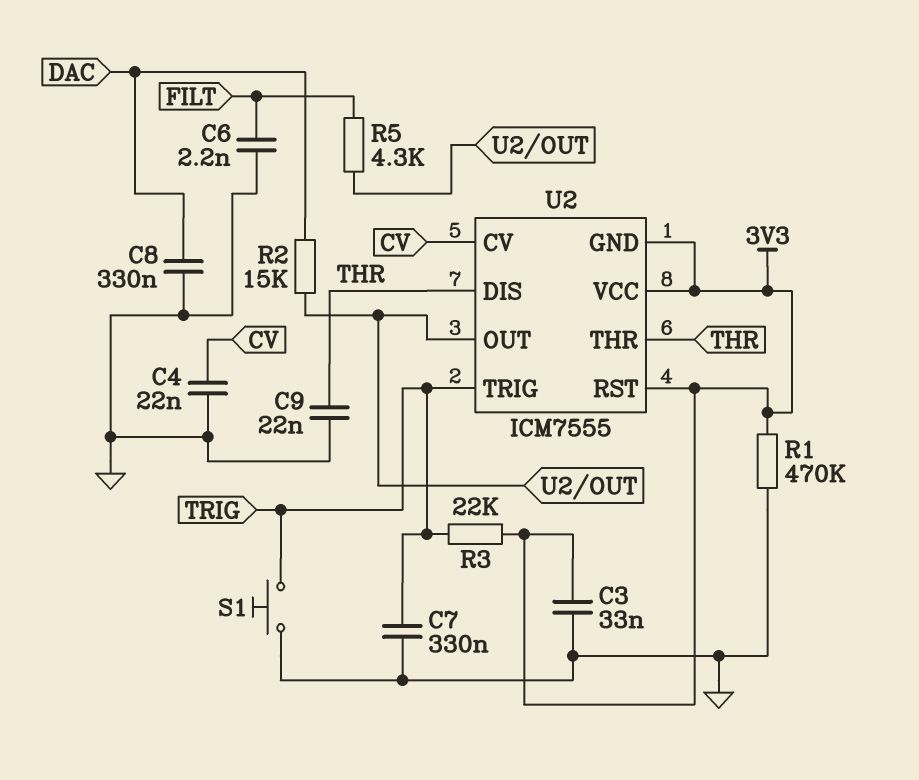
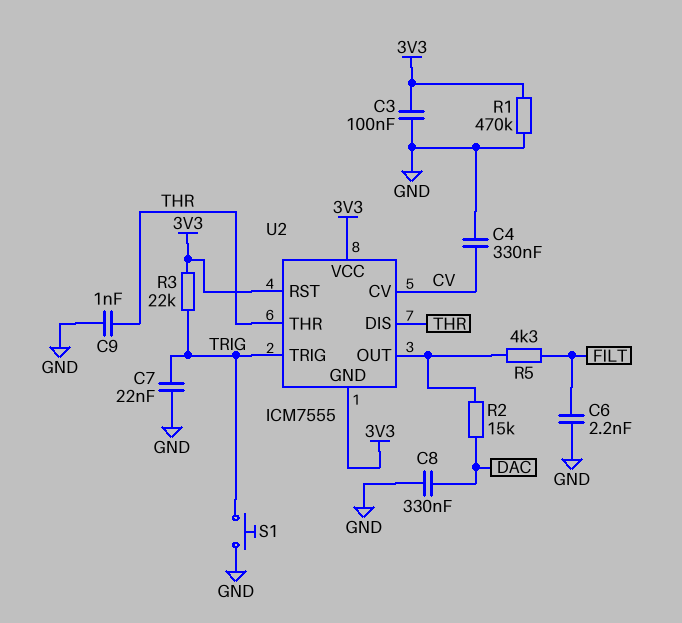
C3: 33nF (3V3, GND) -> 100nF (3V3, GND)
C4: 22nF (CV, GND) -> 330nF (CV, GND)
C7: 330nF (GND, TRIG) -> 22nF (GND, TRIG)
C9: 22nF (GND, THR) -> 1nF (GND, THR)

